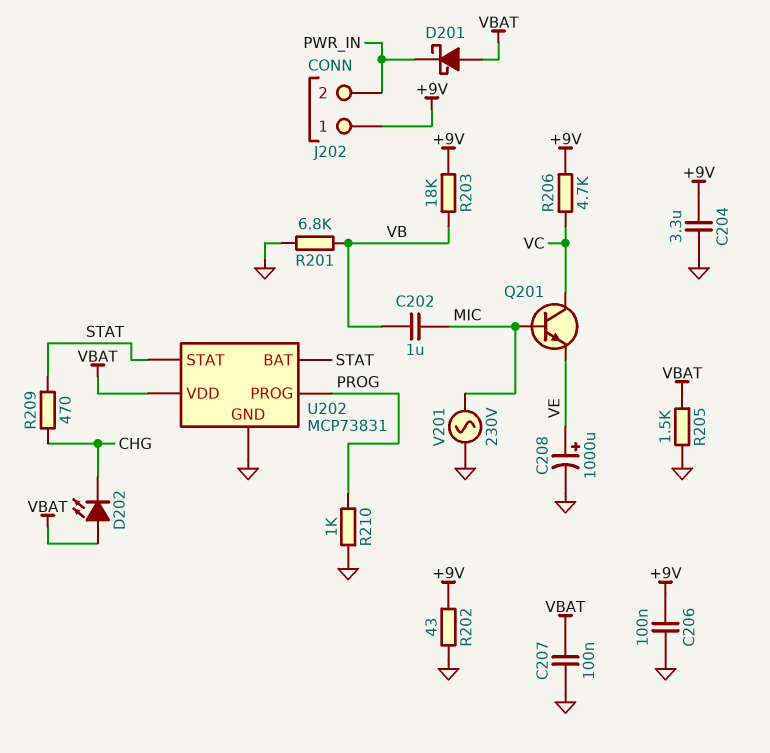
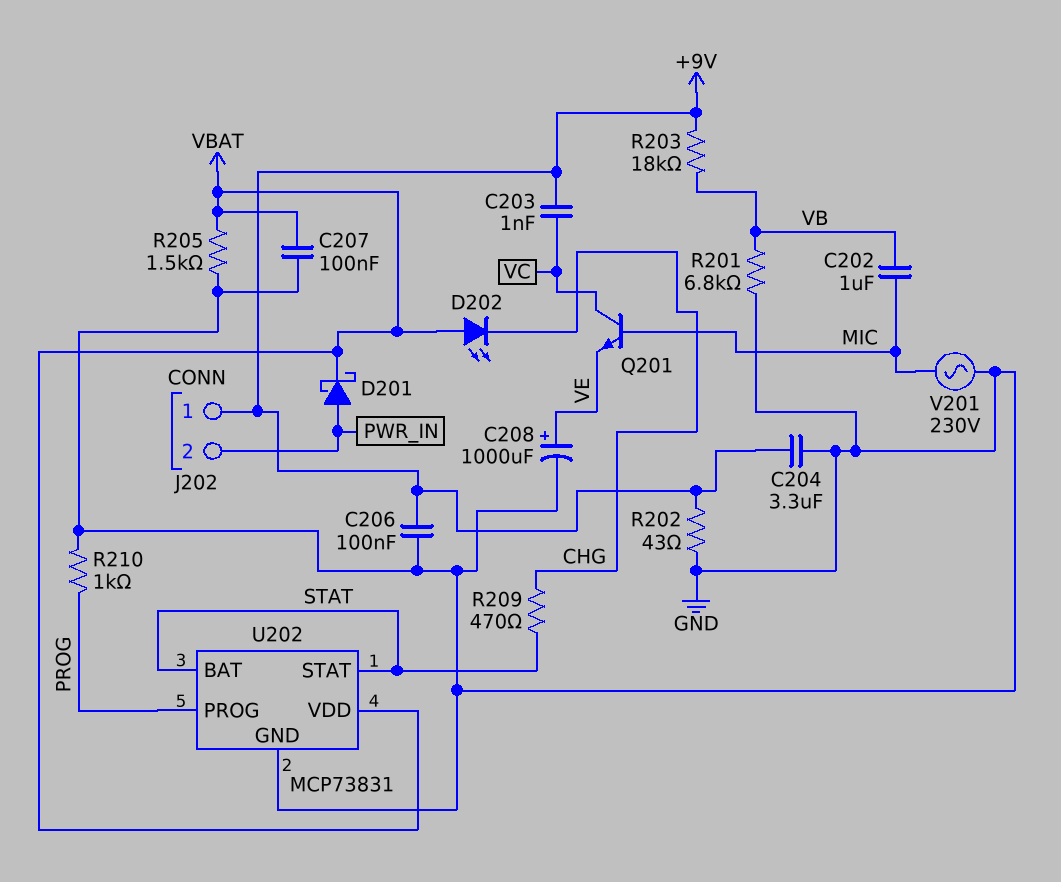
C203: none -> 1nF (+9V, VC)
D201: schottky (A VBAT, K PWR_IN) -> schottky (A PWR_IN, K VBAT)
R206: 4.7k (+9V, VC) -> none

